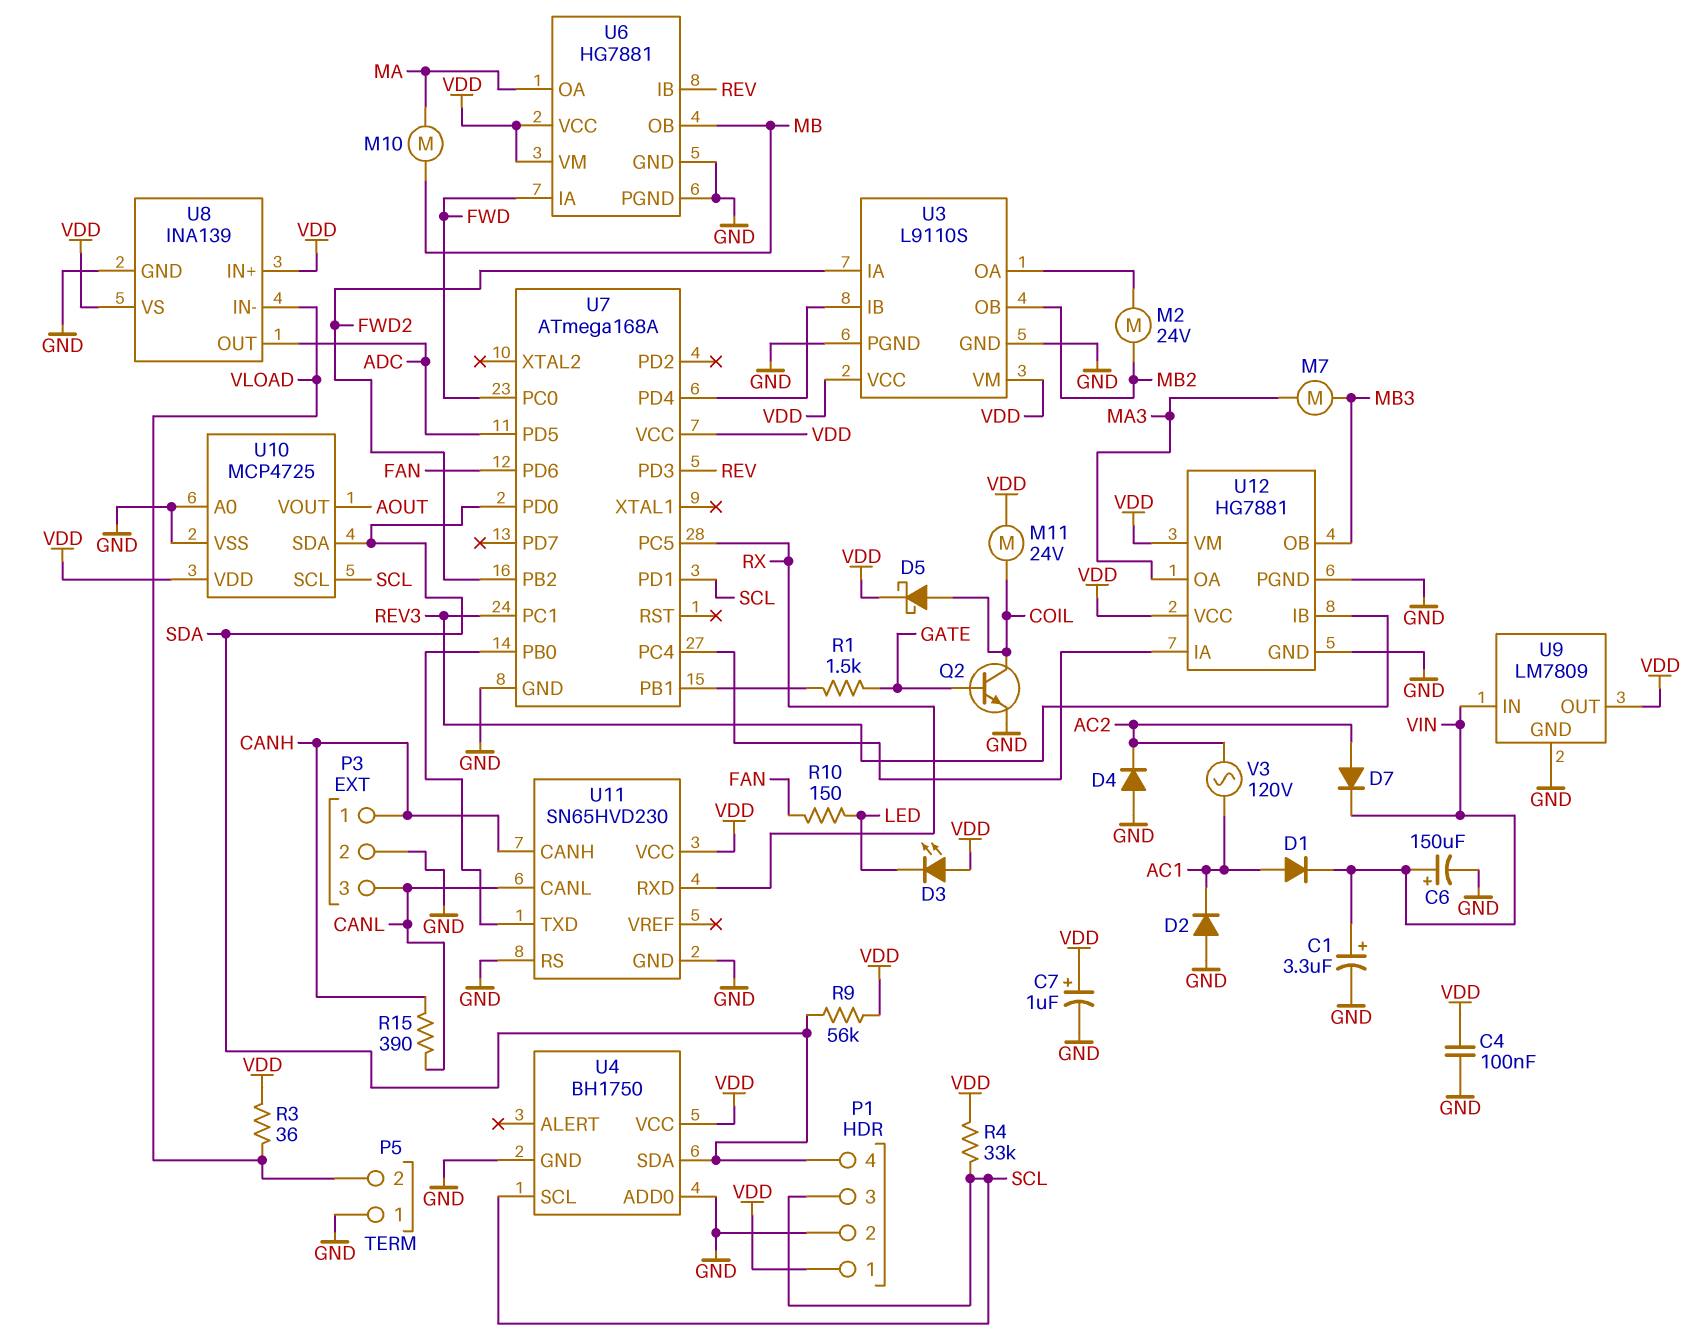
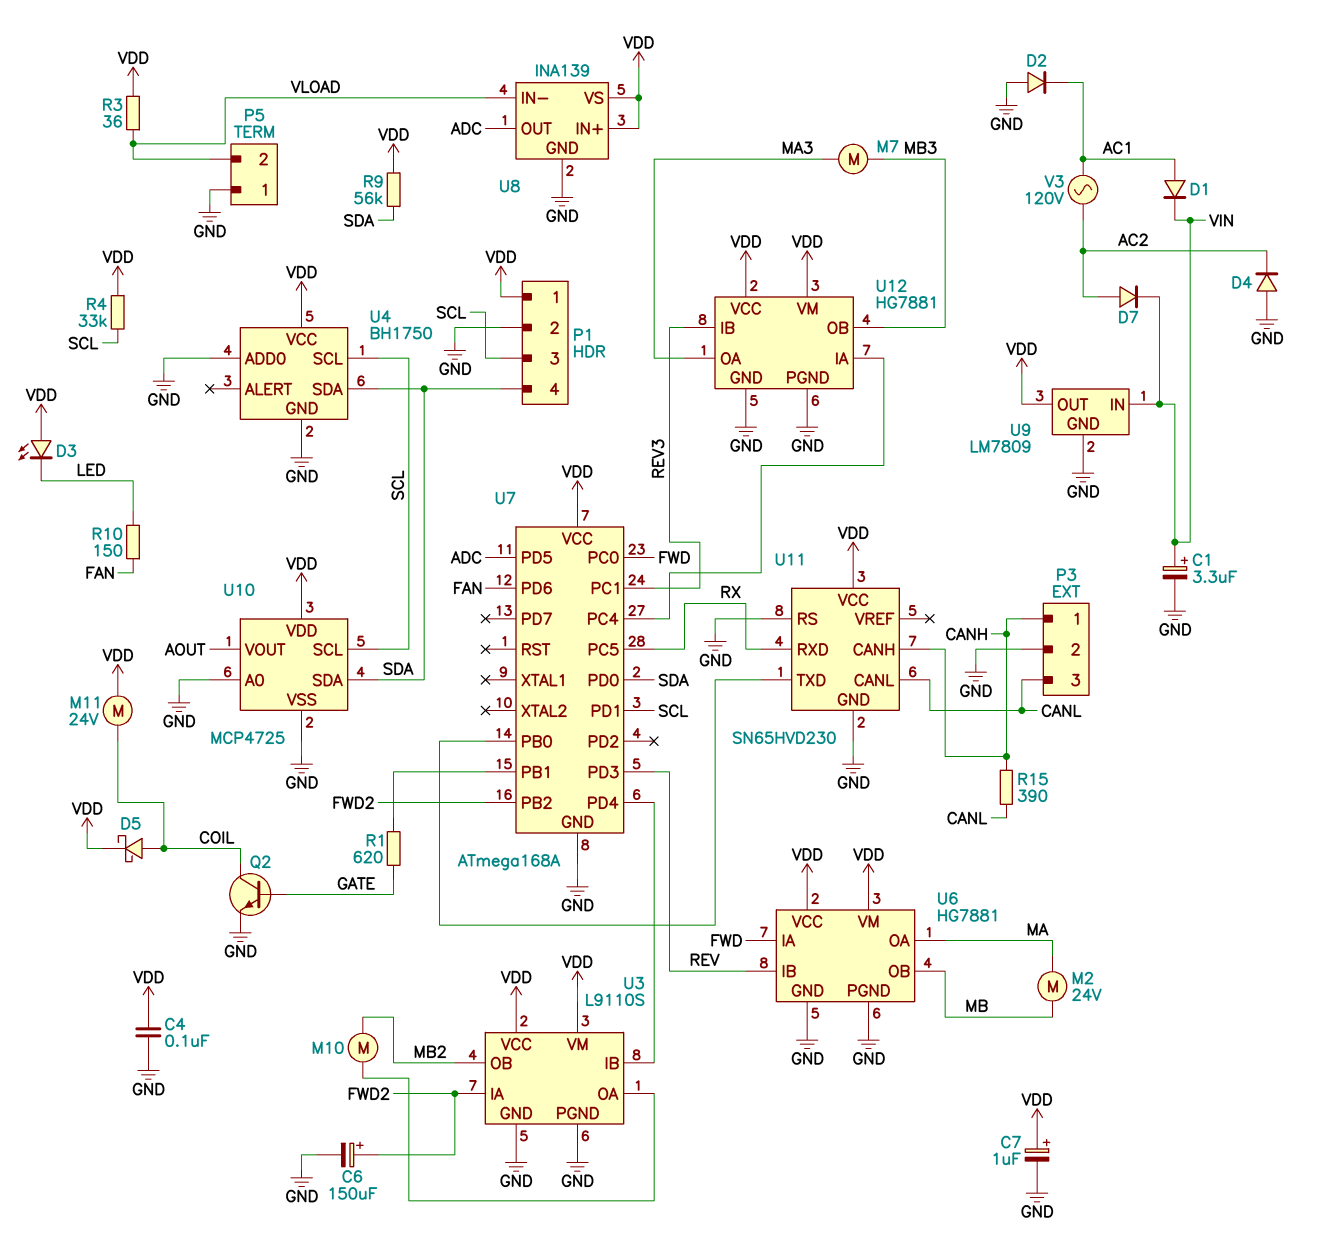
C6: 150uF (plus VIN, minus GND) -> 150uF (plus FWD2, minus GND)
M2: motor 24V (MB2, U3/OA) -> motor 24V (MA, MB)
M10: motor (MA, MB) -> motor (MB2, U3/OA)
R1: 1.5k (GATE, U7/PB1) -> 620 (GATE, U7/PB1)

